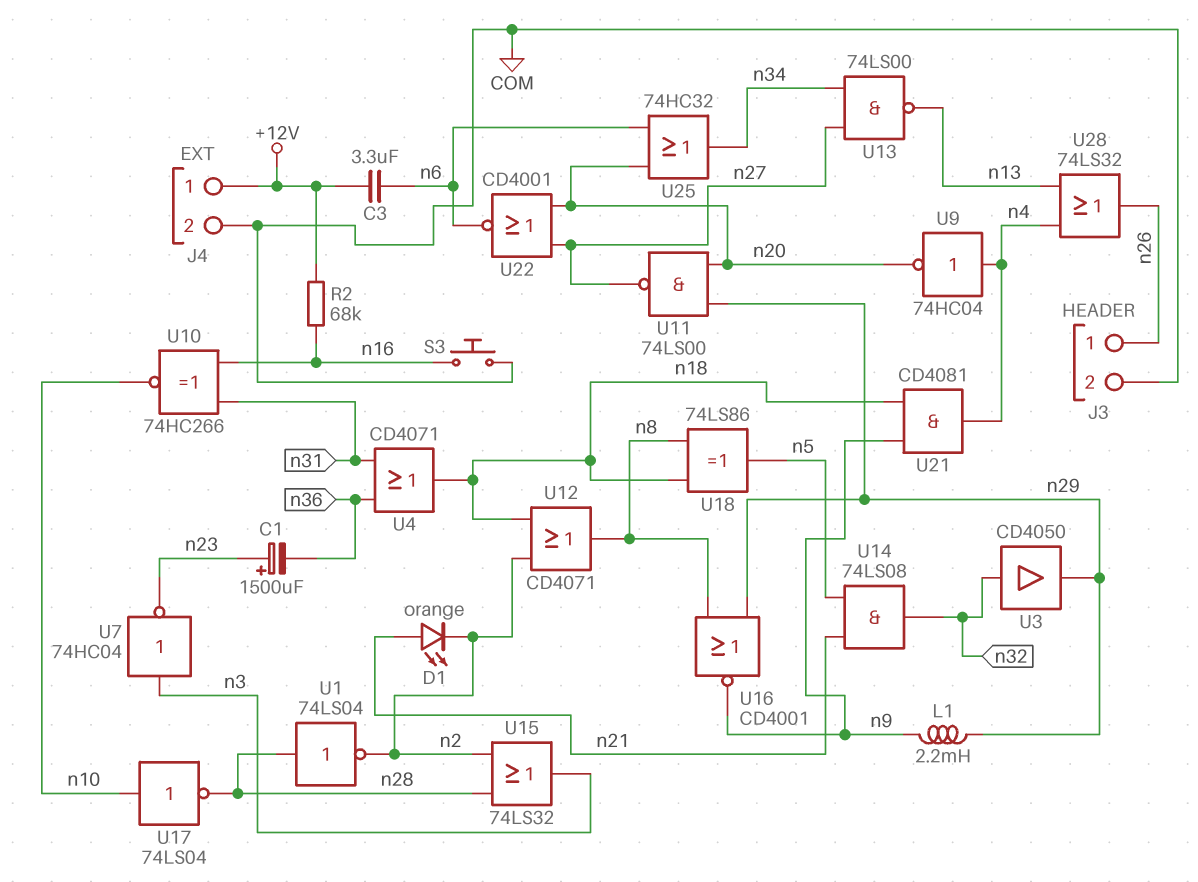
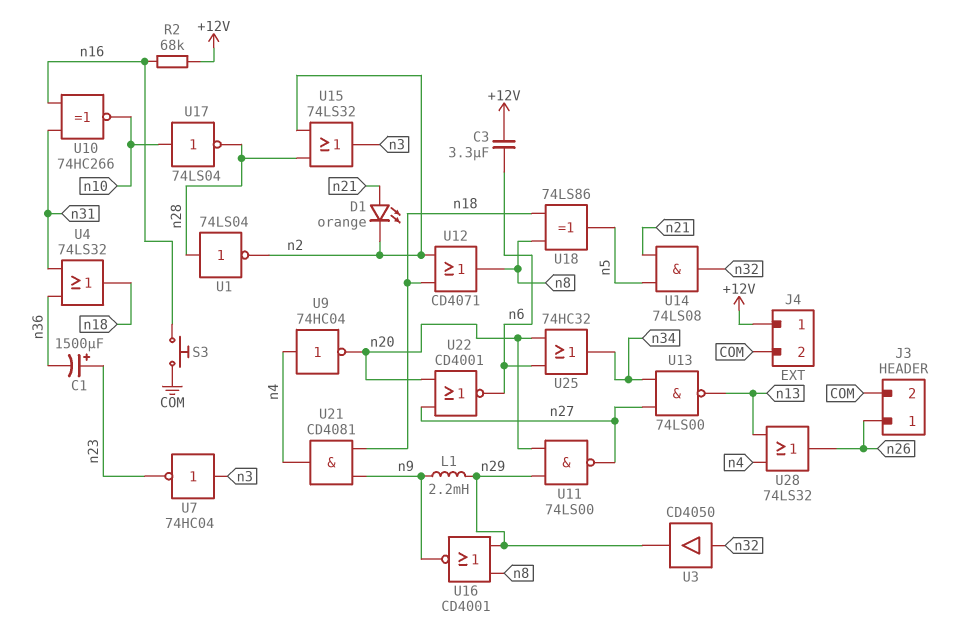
U4: OR CD4071 (in n31, in n36, out n18) -> OR 74LS32 (in n31, in n36, out n18)

